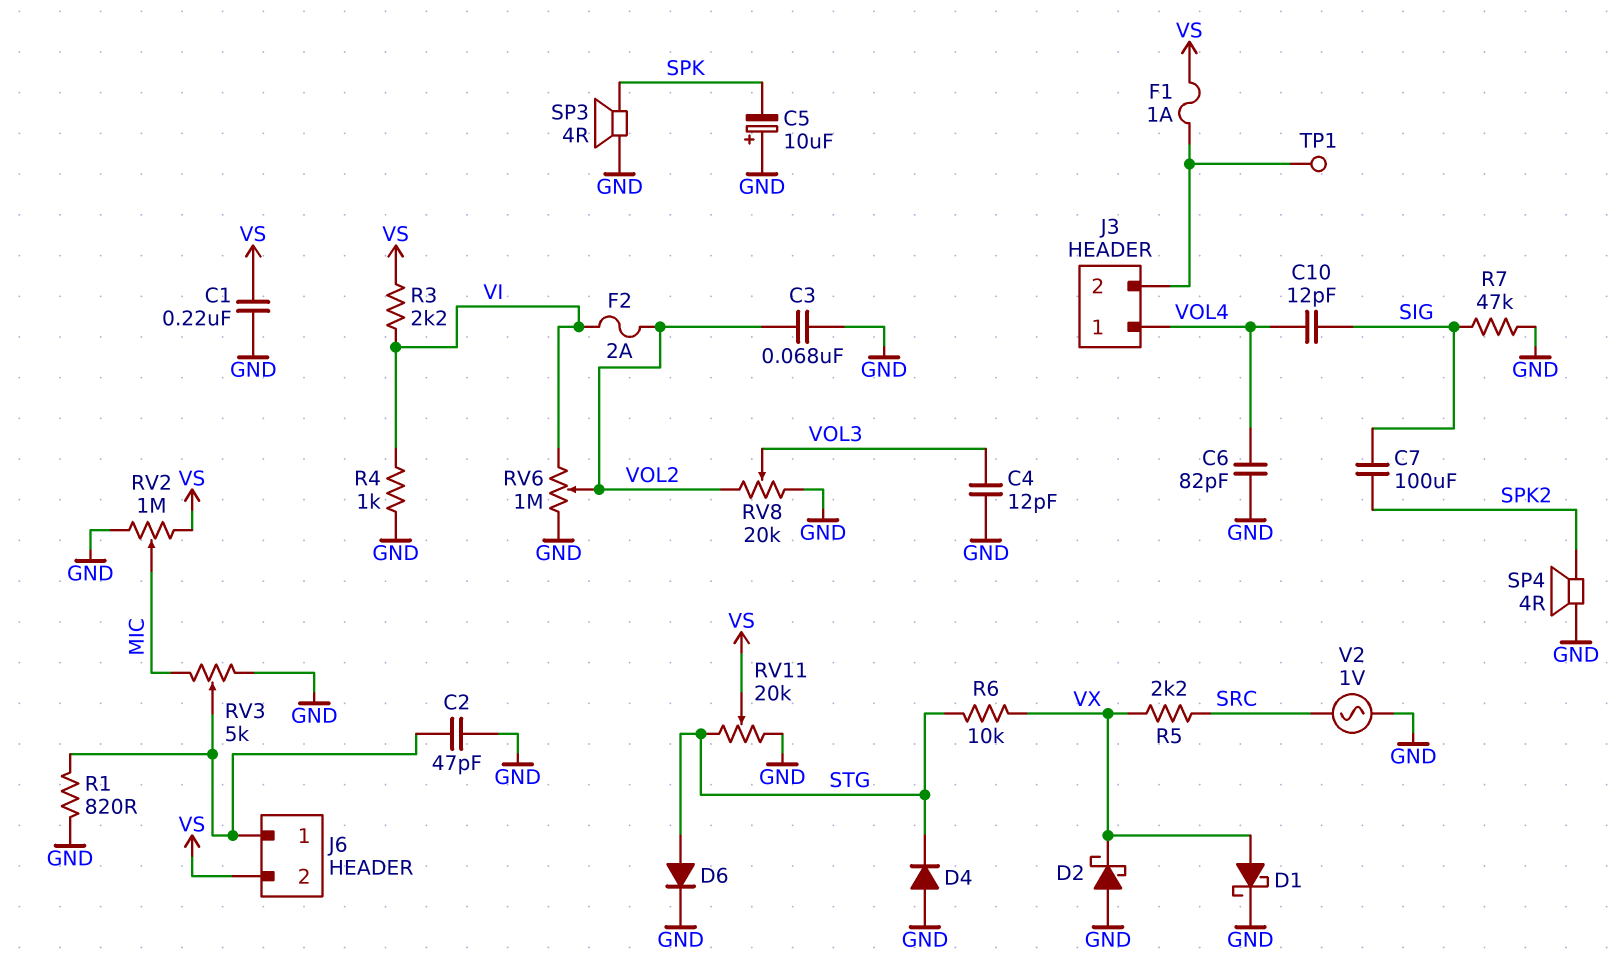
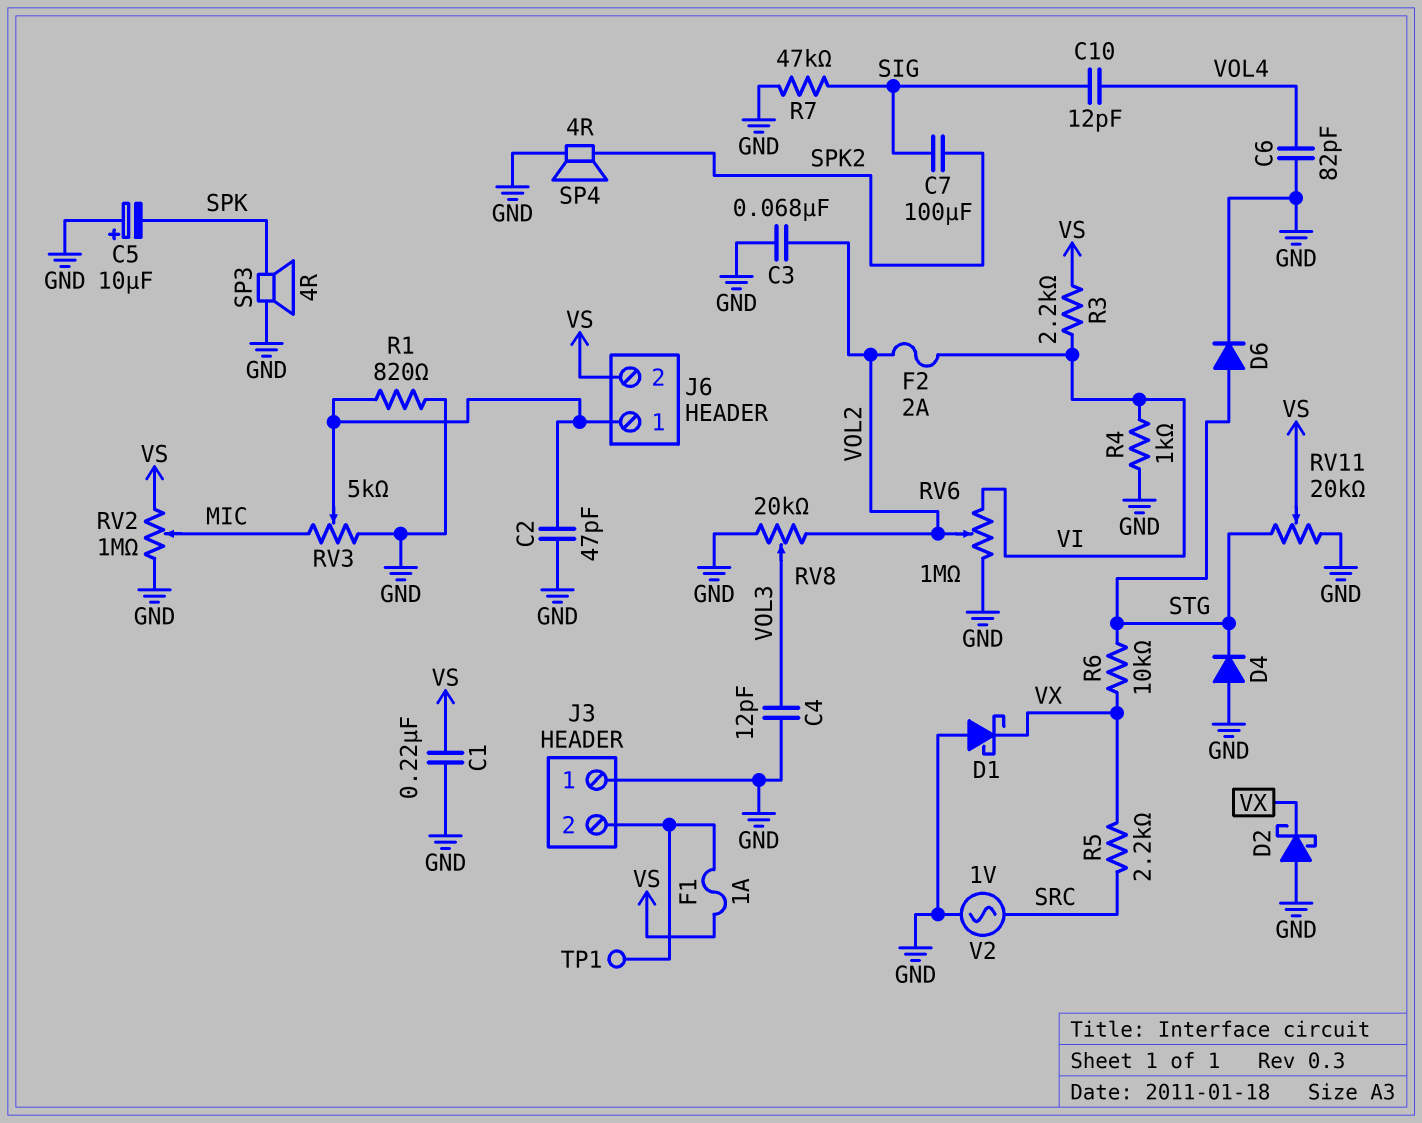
D1: schottky (A VX, K GND) -> schottky (A GND, K VX)
J3 pin 1: VOL4 -> GND

